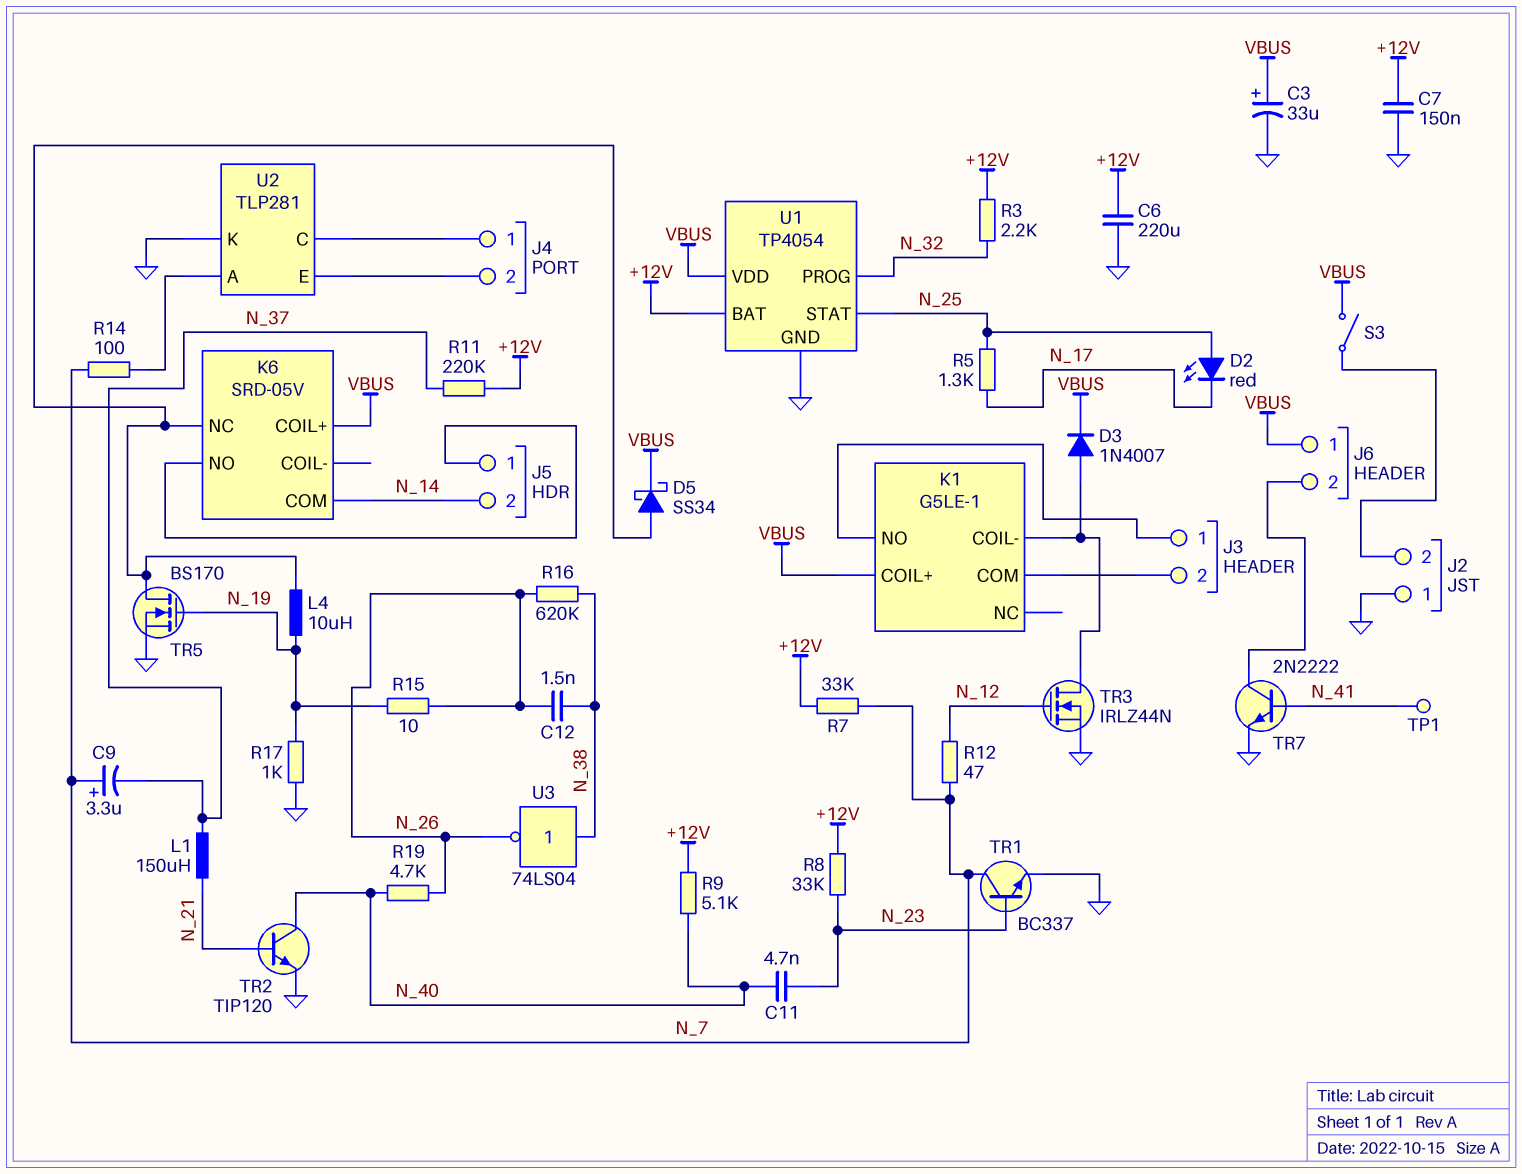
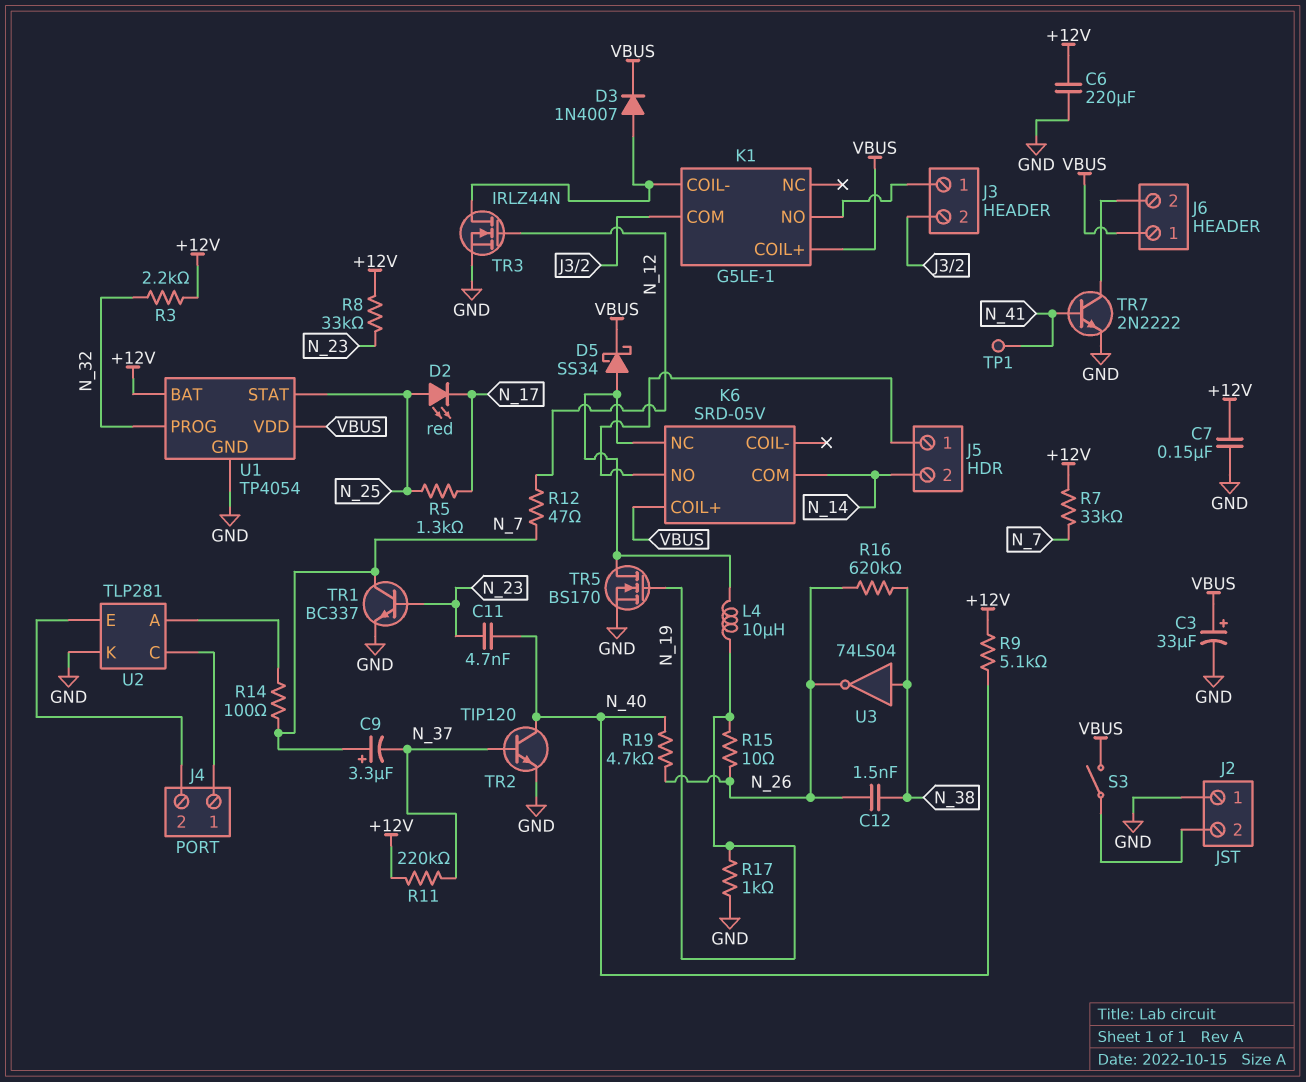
L1: 150uH (N_21, N_37) -> none
TR2: NPN TIP120 (B N_21, C N_40, E GND) -> NPN TIP120 (B N_37, C N_40, E GND)

